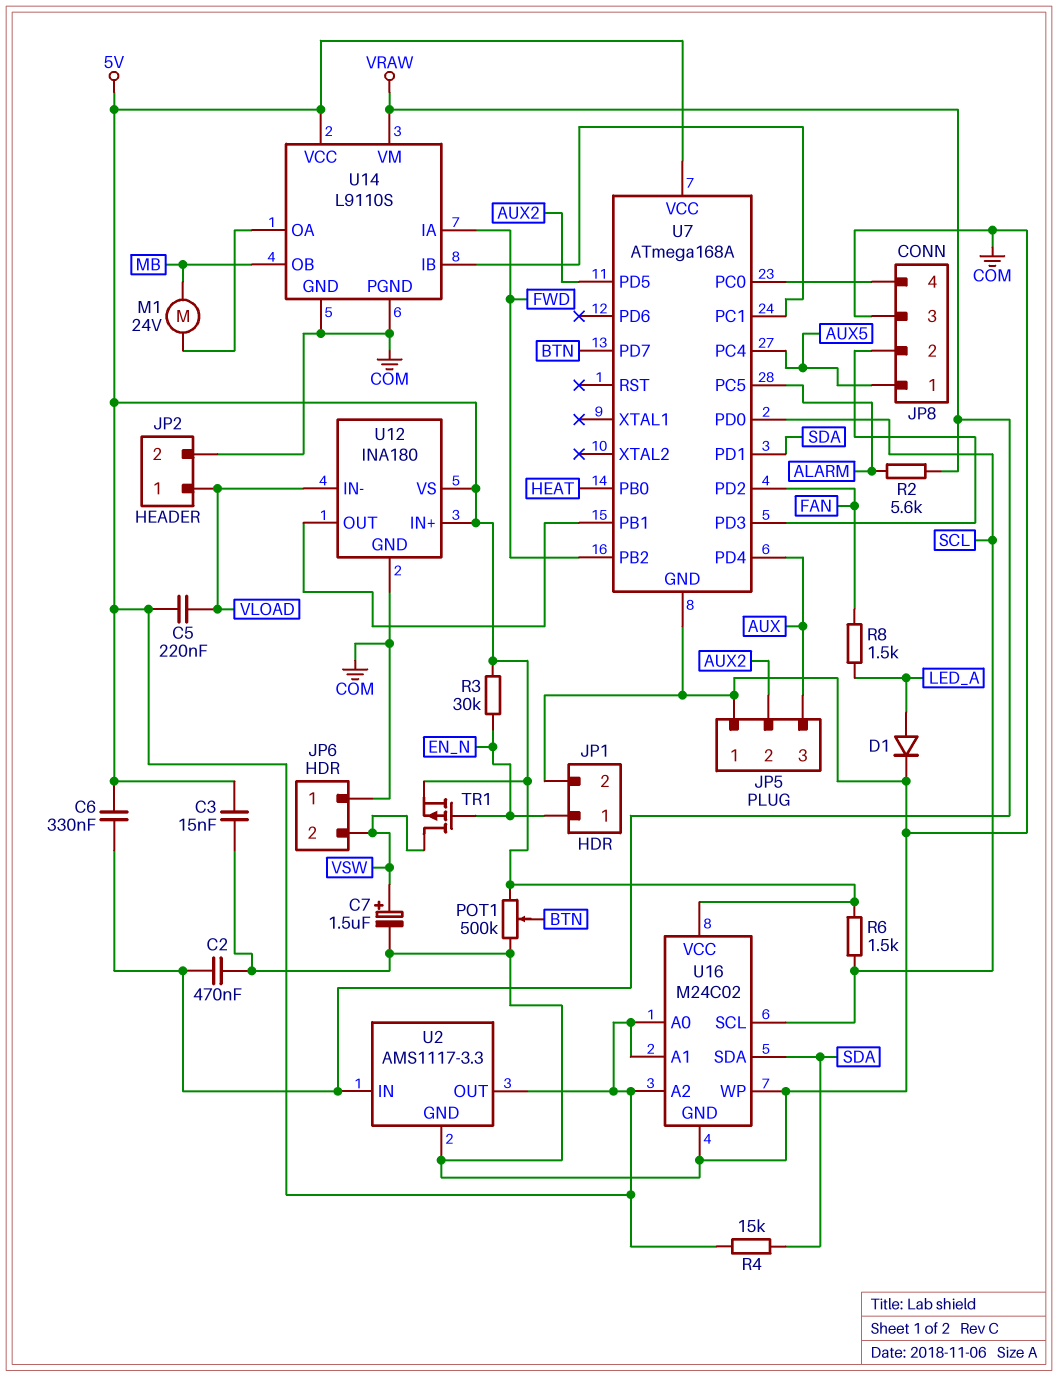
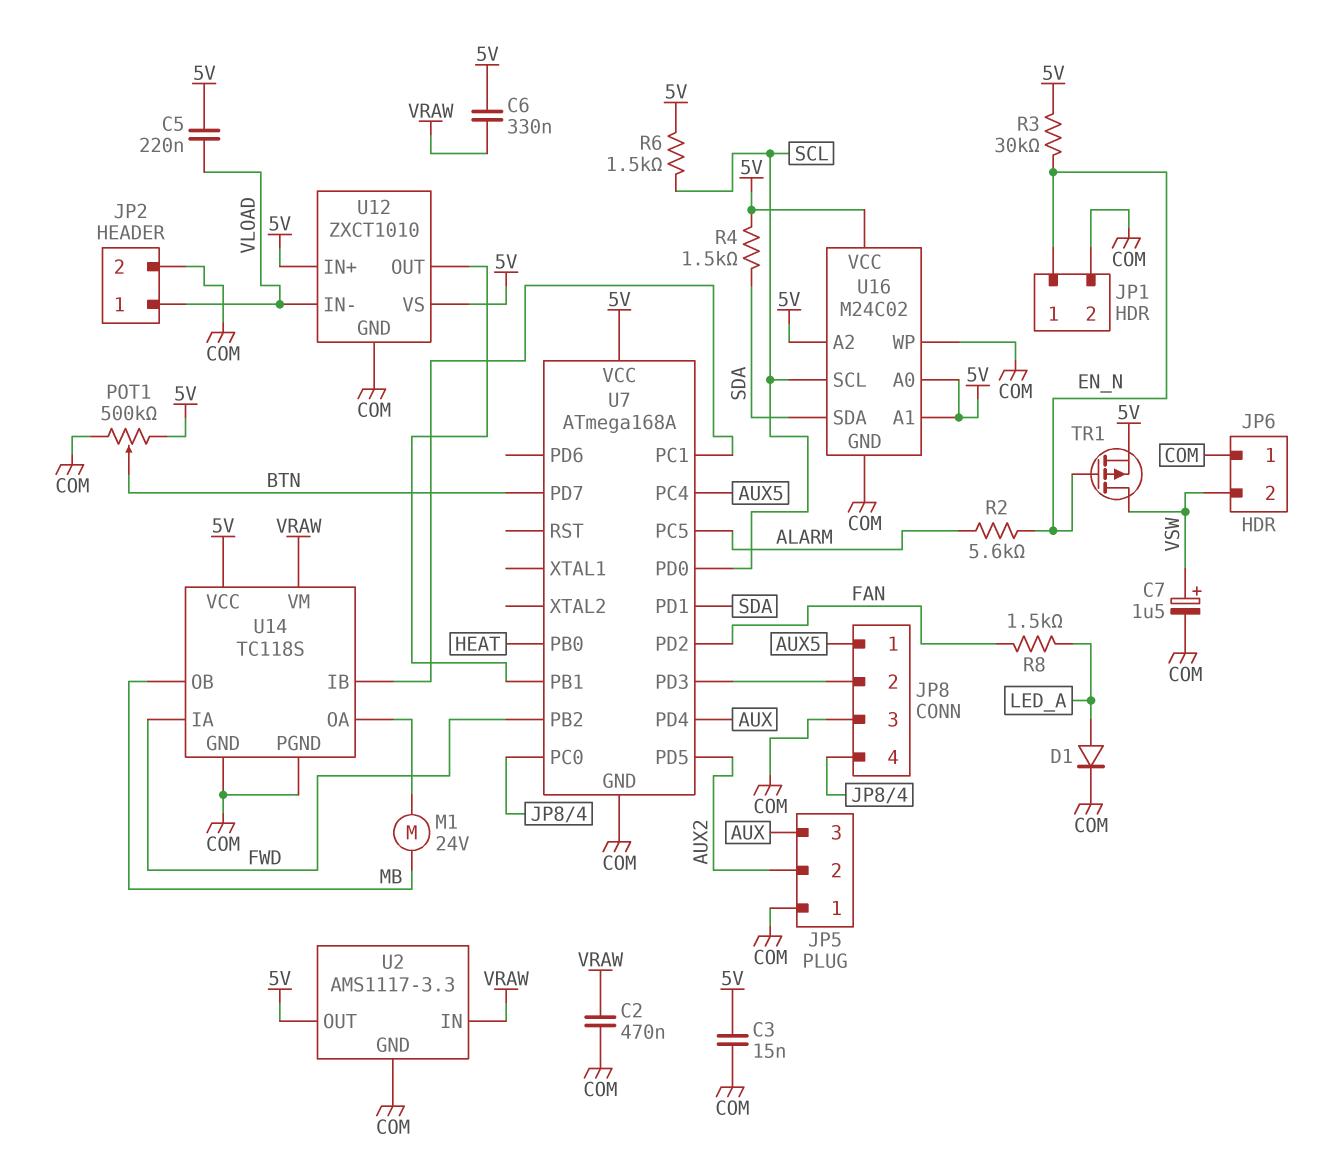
R2: 5.6k (ALARM, VRAW) -> 5.6k (ALARM, EN_N)
R4: 15k (5V, SDA) -> 1.5k (5V, SDA)
U12: INA180 -> ZXCT1010
U14: L9110S -> TC118S

